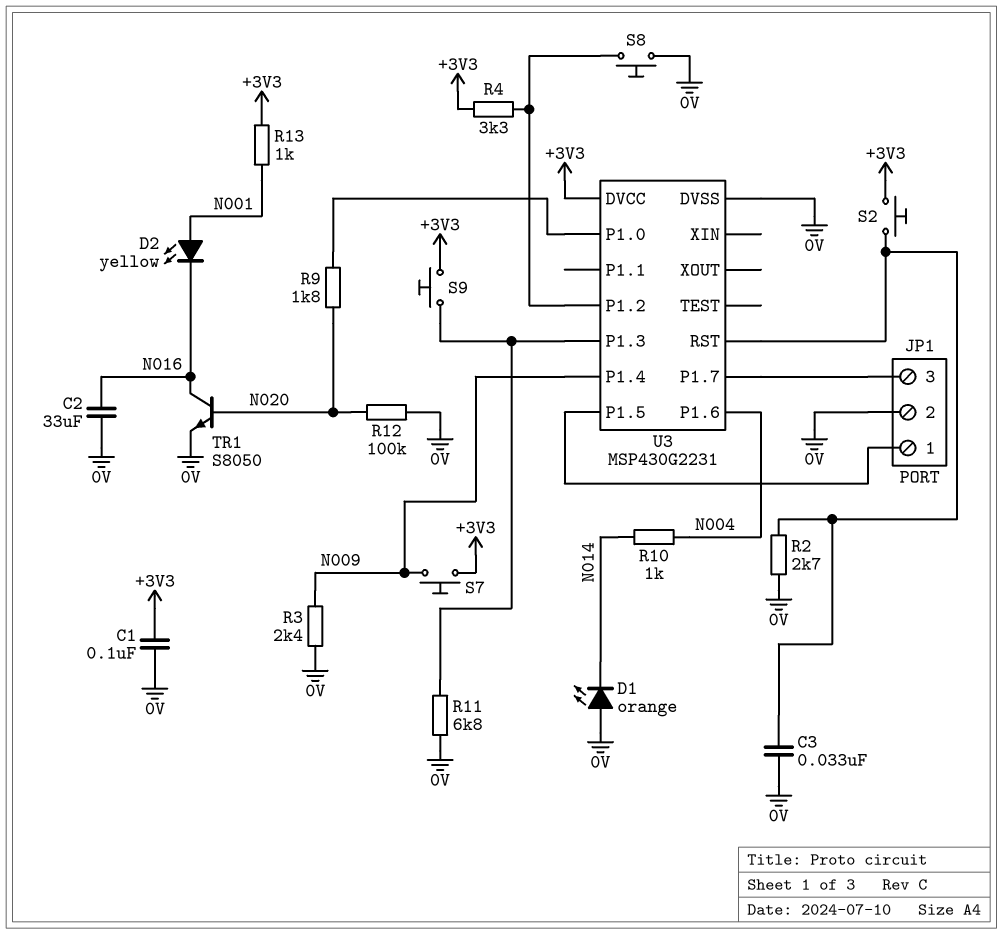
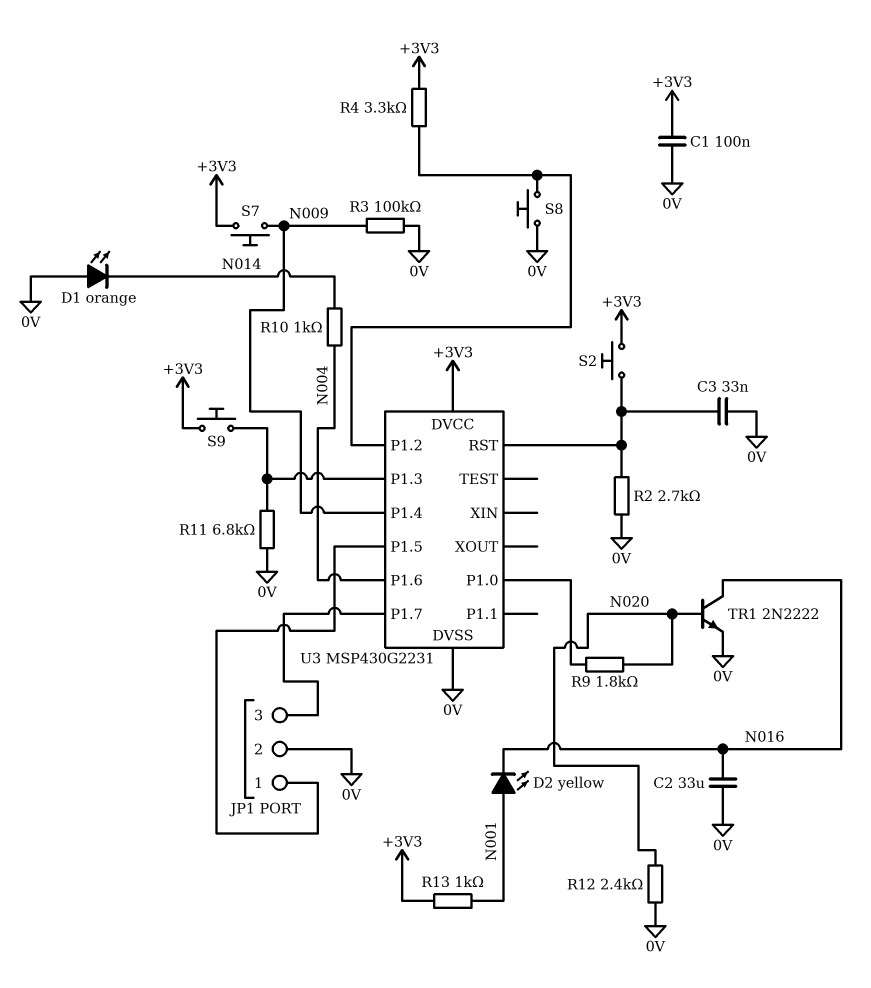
R3: 2.4k (0V, N009) -> 100k (0V, N009)
R12: 100k (0V, N020) -> 2.4k (0V, N020)
TR1: NPN S8050 (B N020, C N016, E 0V) -> NPN 2N2222 (B N020, C N016, E 0V)

